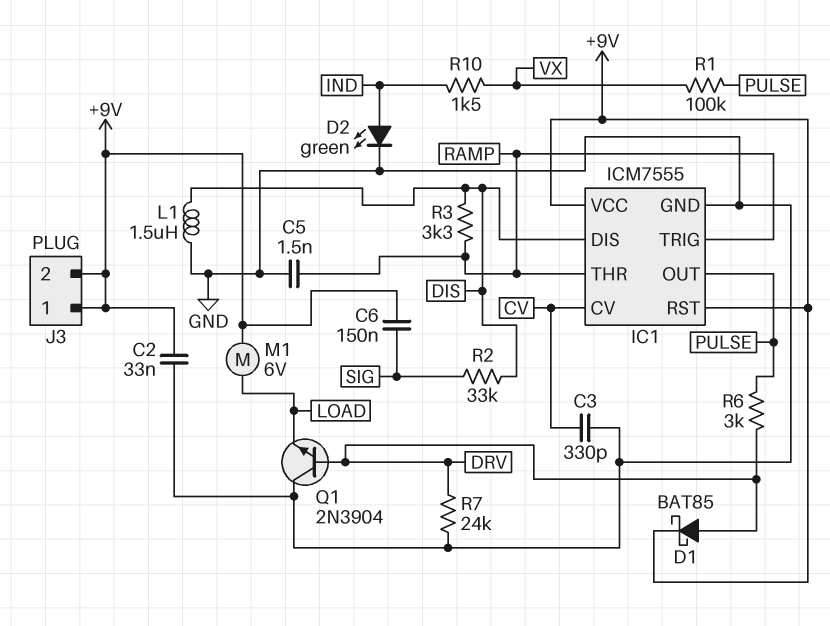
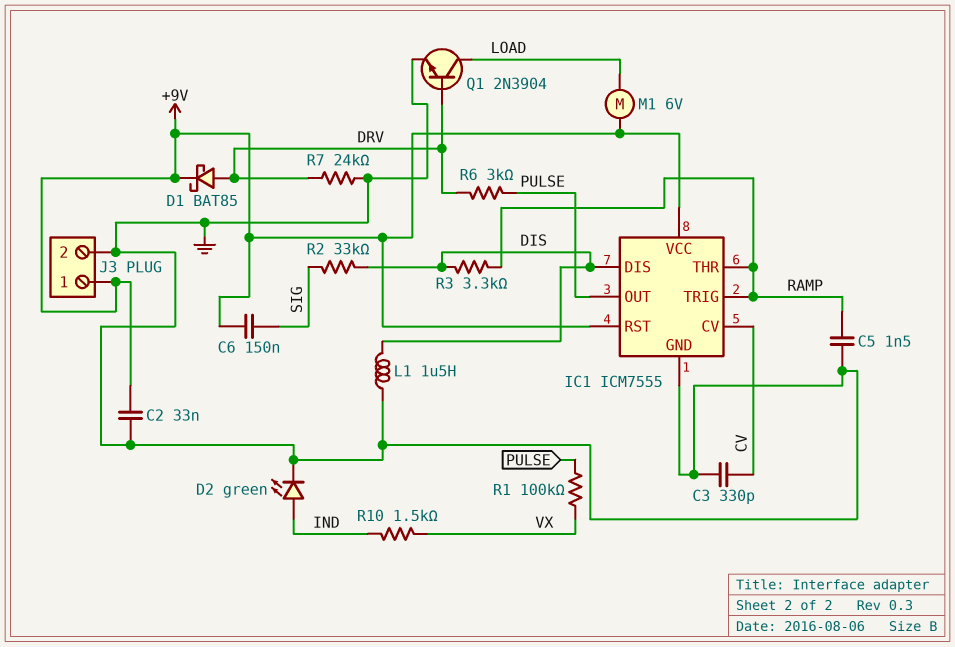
J3 pin 2: +9V -> GND
Q1: NPN 2N3904 (B DRV, C GND, E LOAD) -> NPN 2N3904 (B DRV, C LOAD, E GND)

